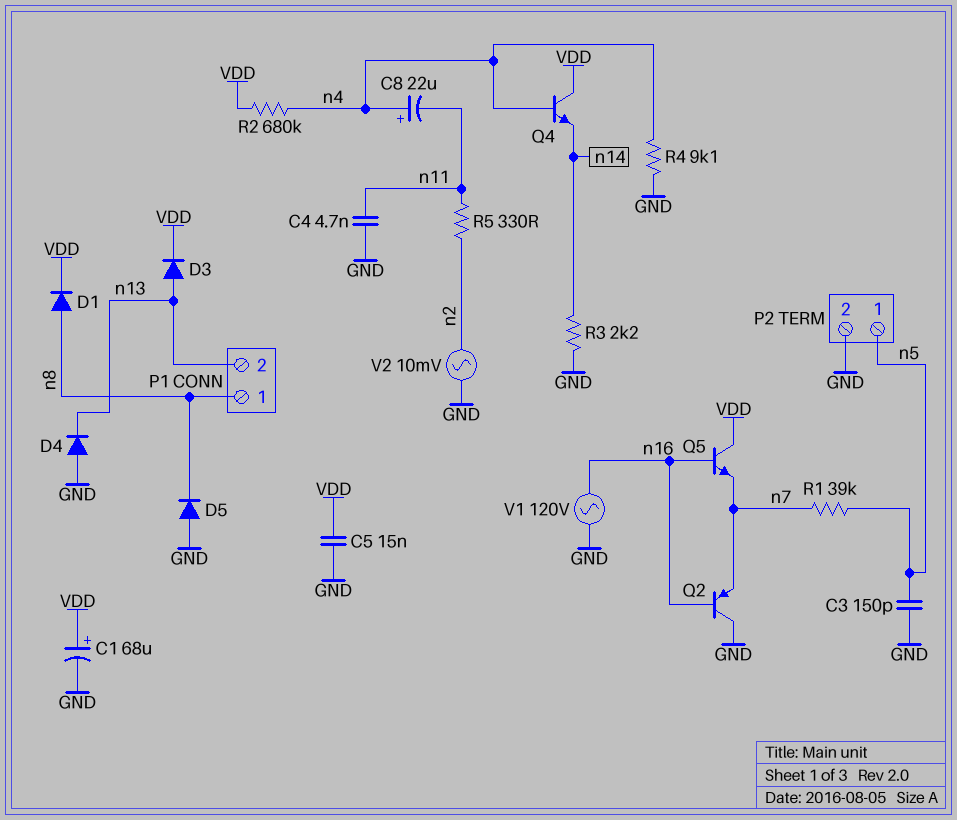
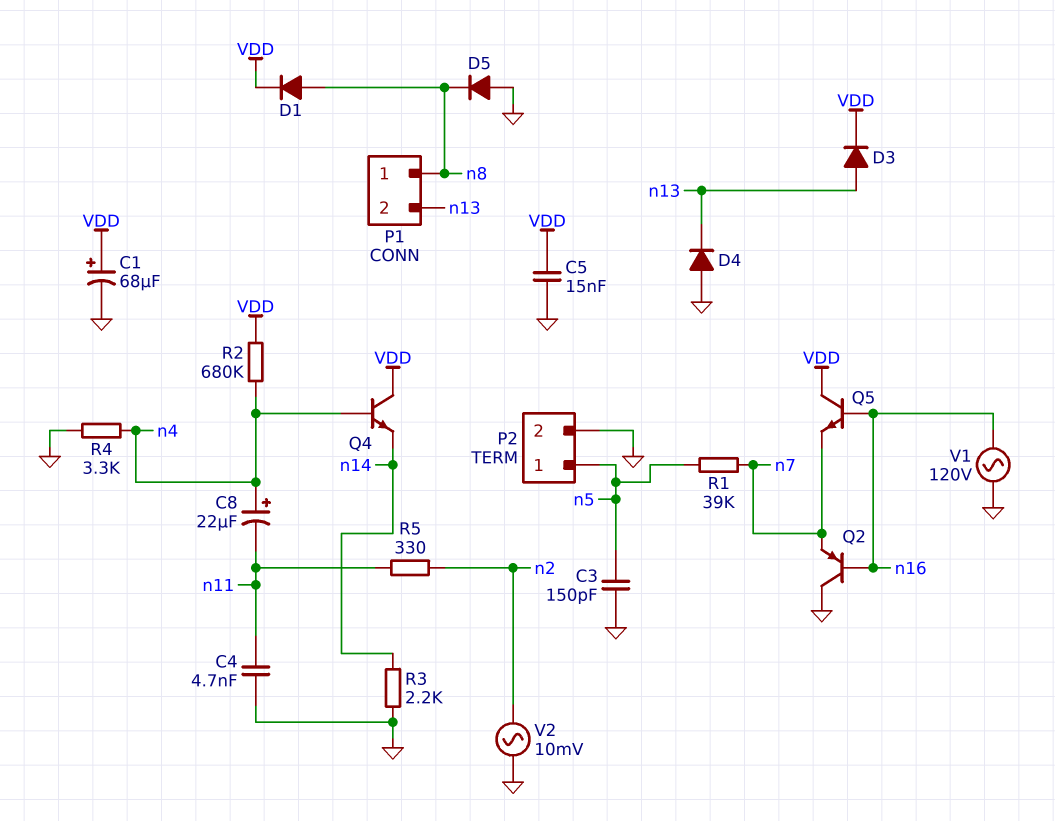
R4: 9.1k (GND, n4) -> 3.3k (GND, n4)

